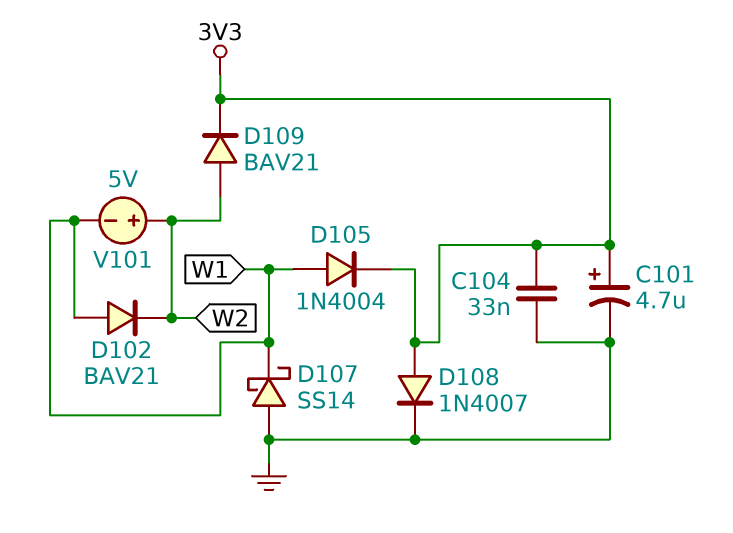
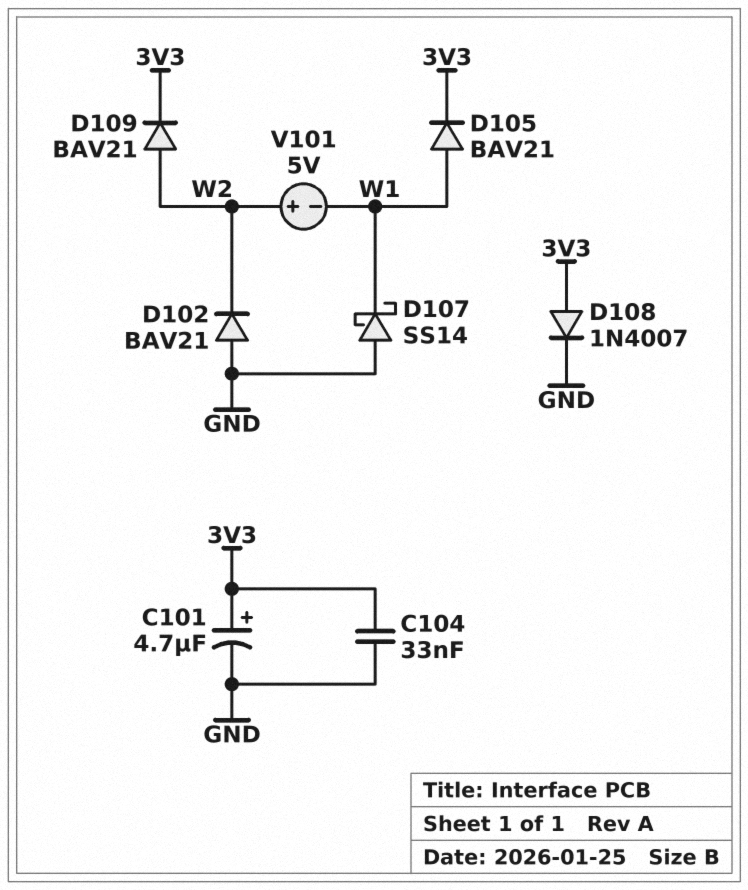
D102: diode BAV21 (A W1, K W2) -> diode BAV21 (A GND, K W2)
D105: diode 1N4004 (A W1, K 3V3) -> diode BAV21 (A W1, K 3V3)

